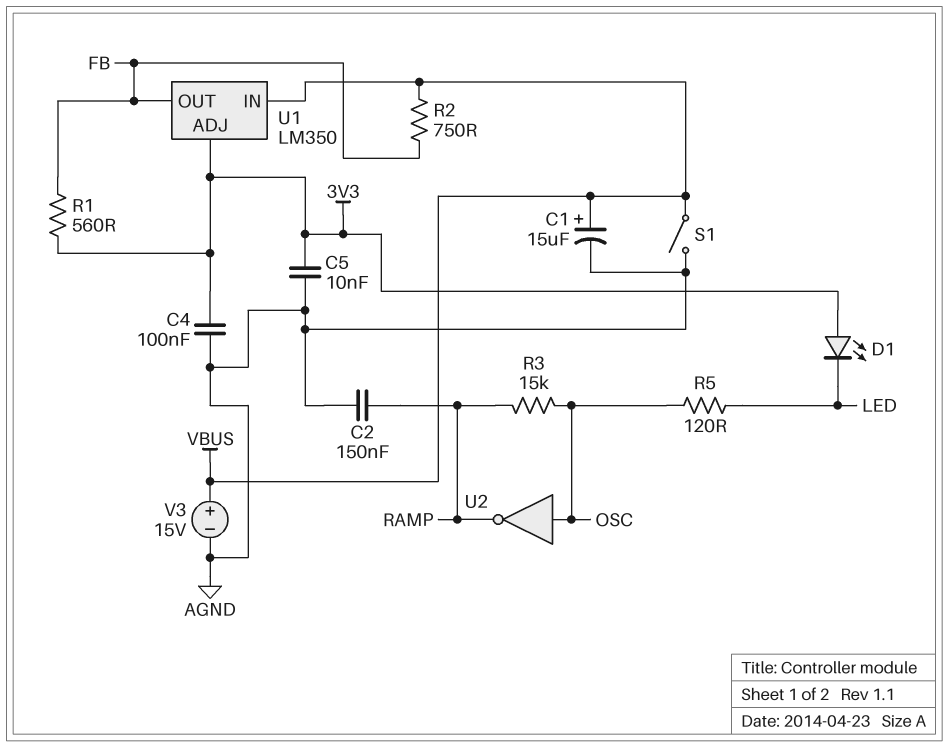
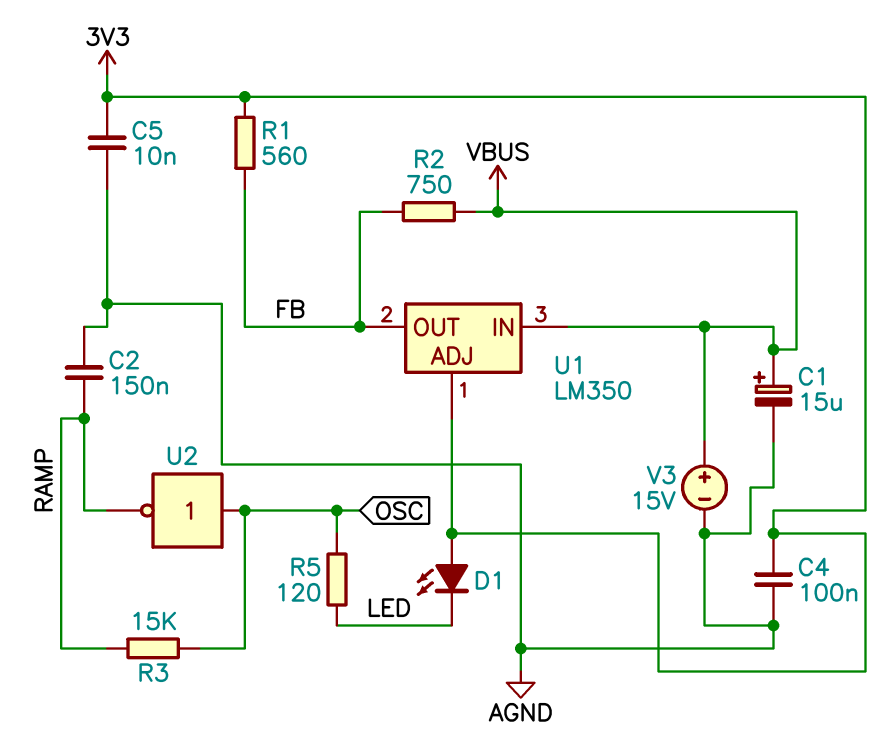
S1: switch (AGND, VBUS) -> none

